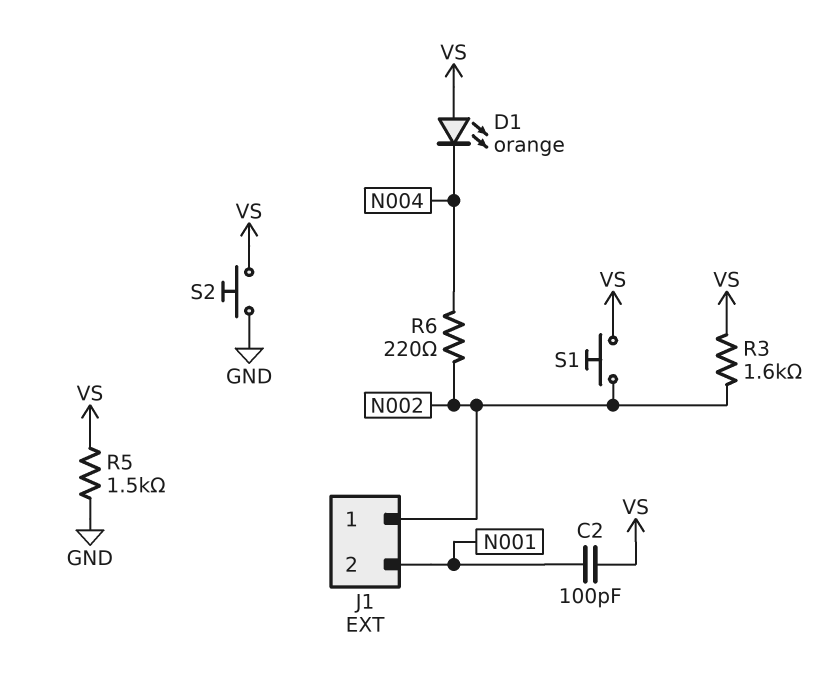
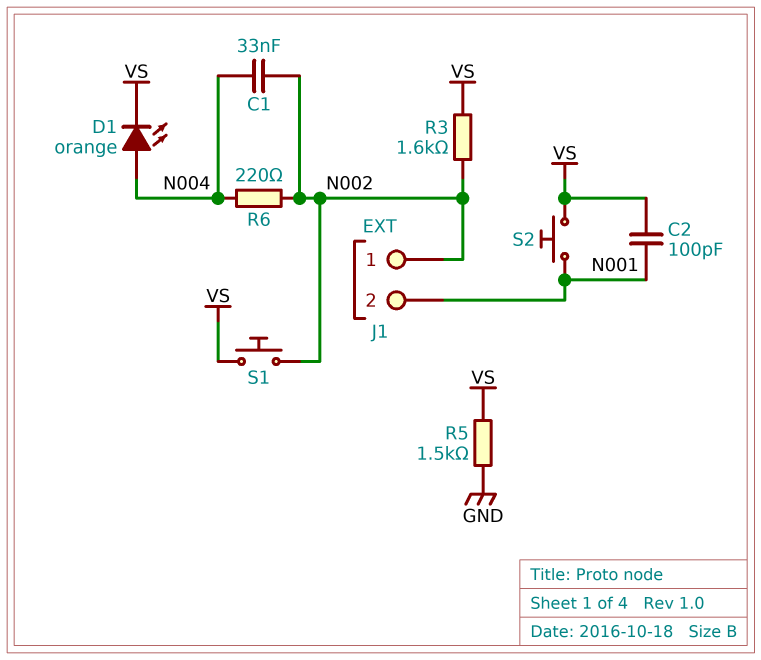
C1: none -> 33nF (N002, N004)
D1: LED orange (A VS, K N004) -> LED orange (A N004, K VS)
S2: button (GND, VS) -> button (N001, VS)

